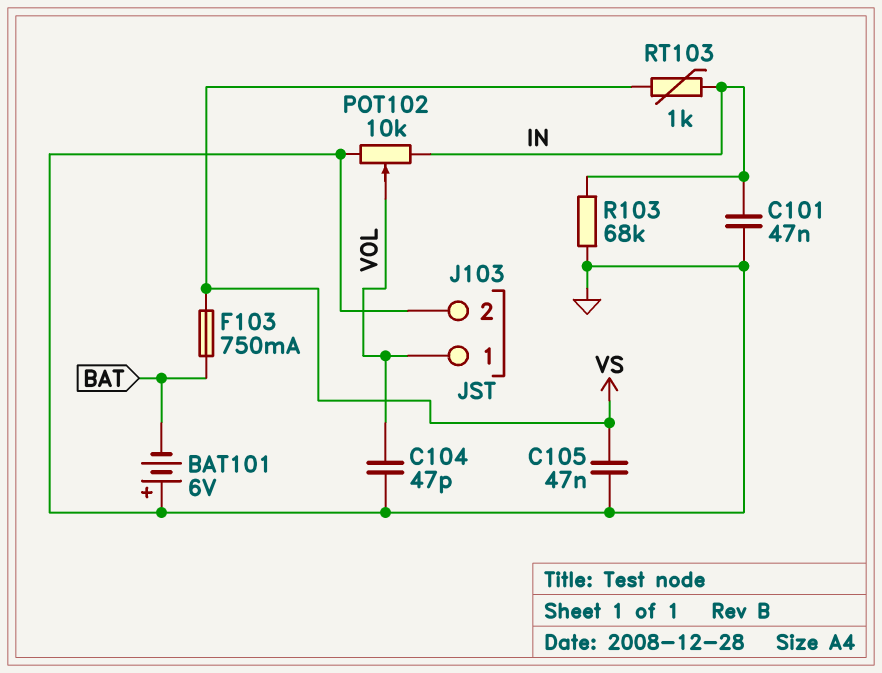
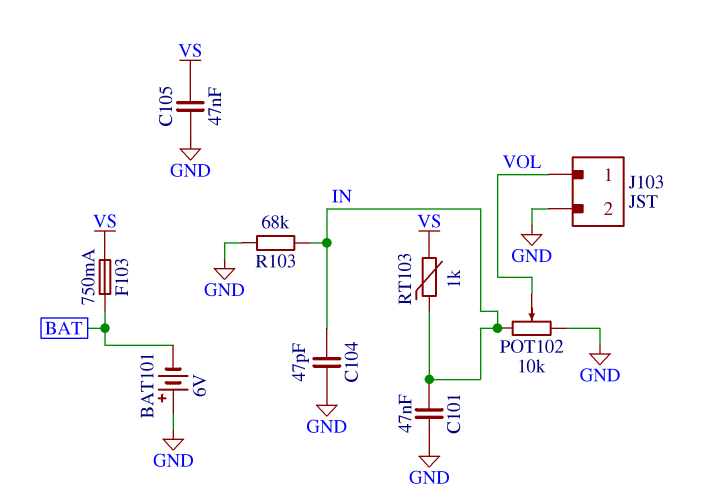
C104: 47pF (GND, VOL) -> 47pF (GND, IN)

